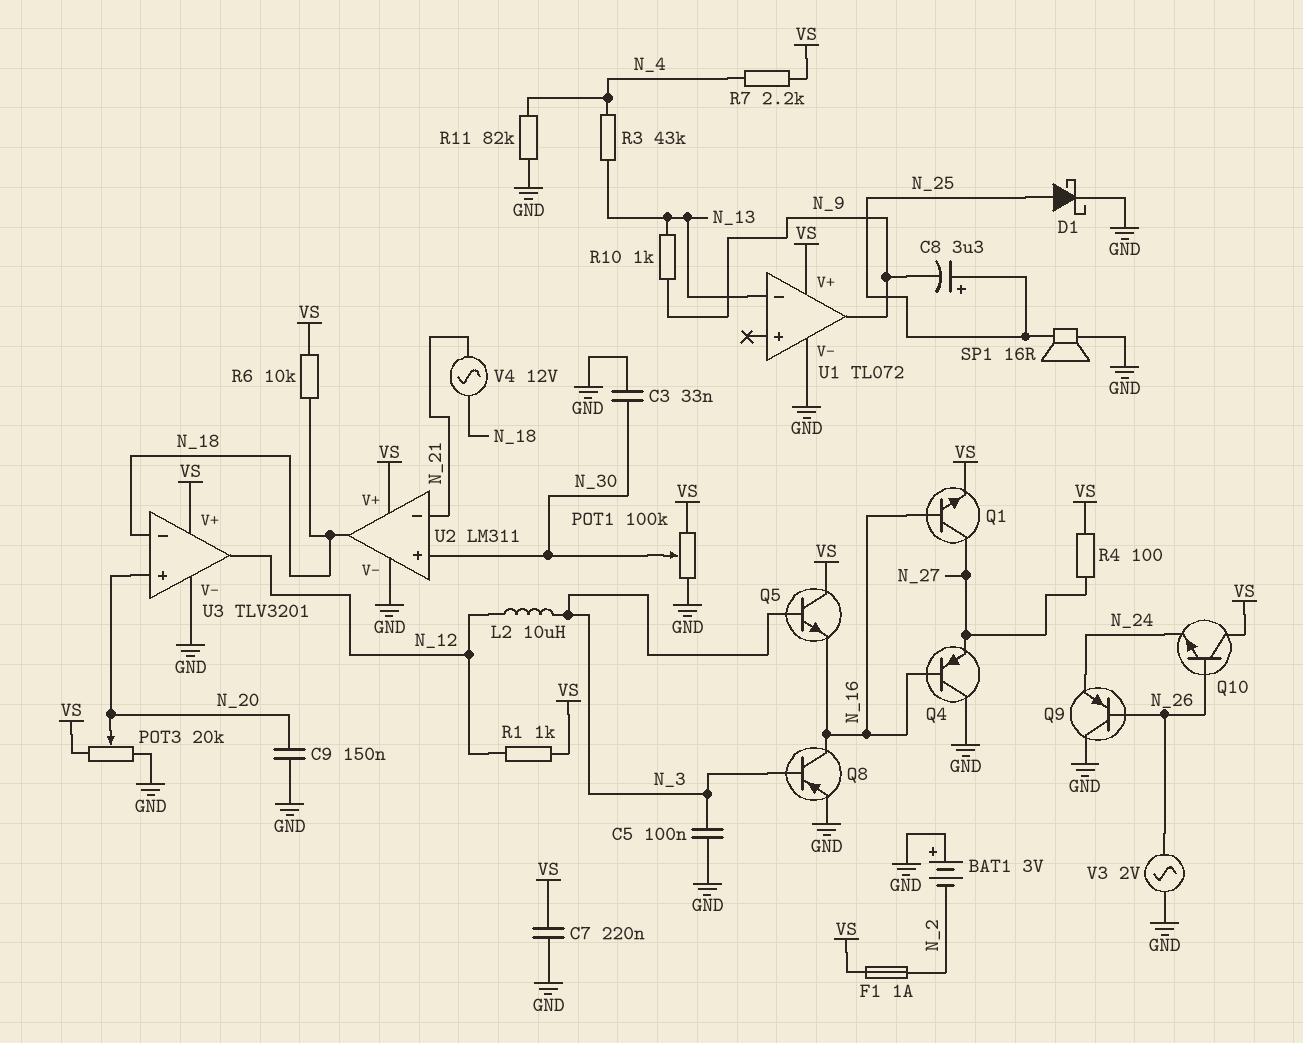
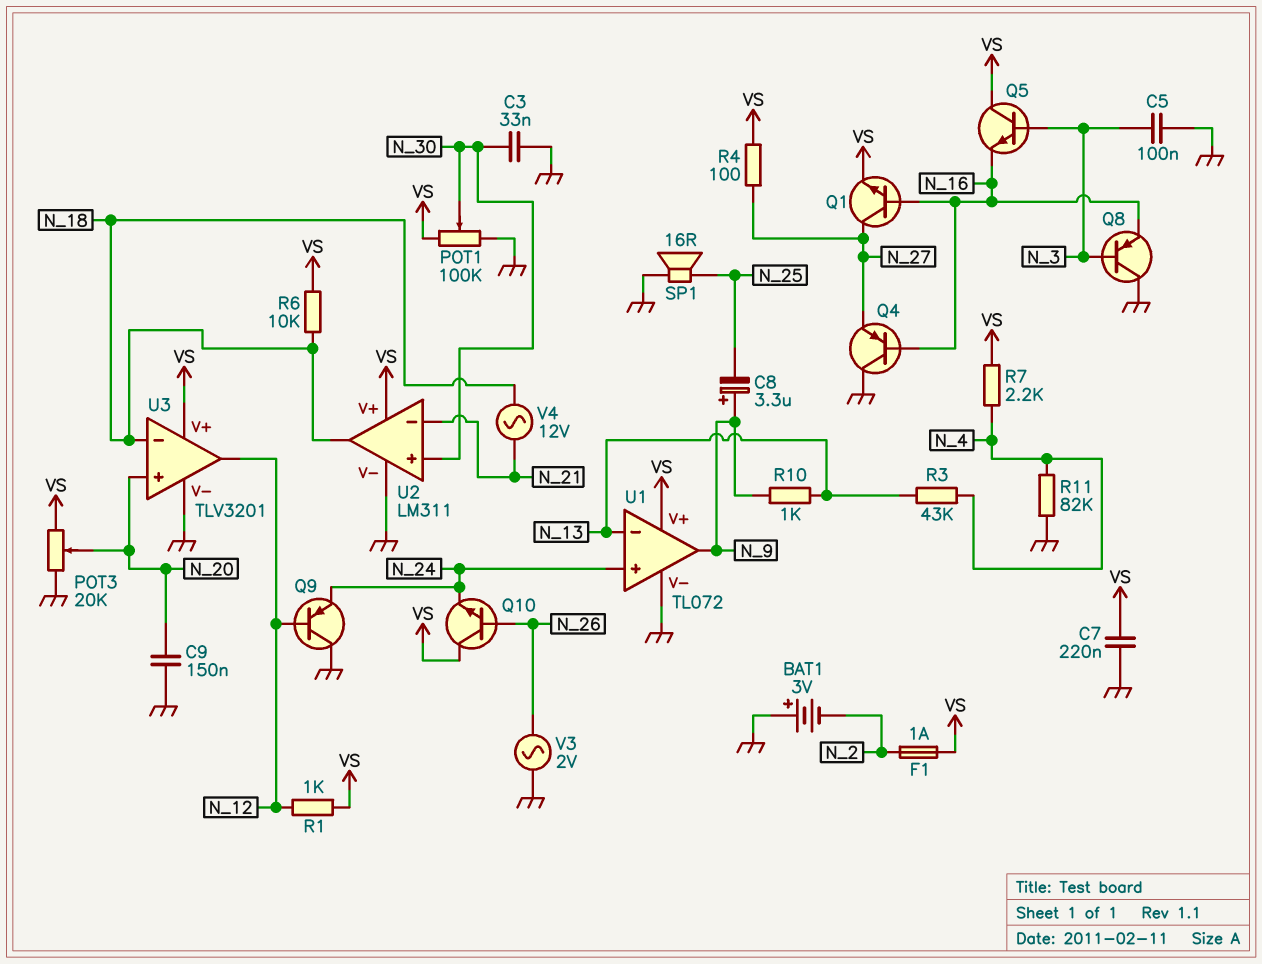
C8: 3.3uF (plus N_25, minus N_9) -> 3.3uF (plus N_9, minus N_25)
D1: schottky (A N_25, K GND) -> none
L2: 10uH (N_3, N_12) -> none
Q8: PNP (B N_3, C N_16, E GND) -> PNP (B N_3, C GND, E N_16)
Q9: PNP (B N_26, C GND, E N_24) -> PNP (B N_12, C GND, E N_24)
U1 pin in+: none -> N_24

